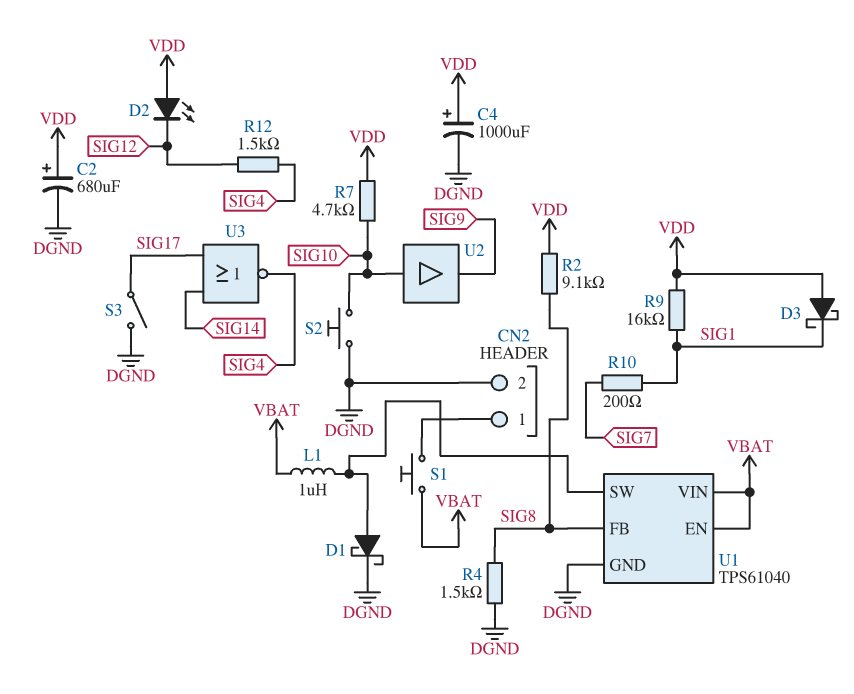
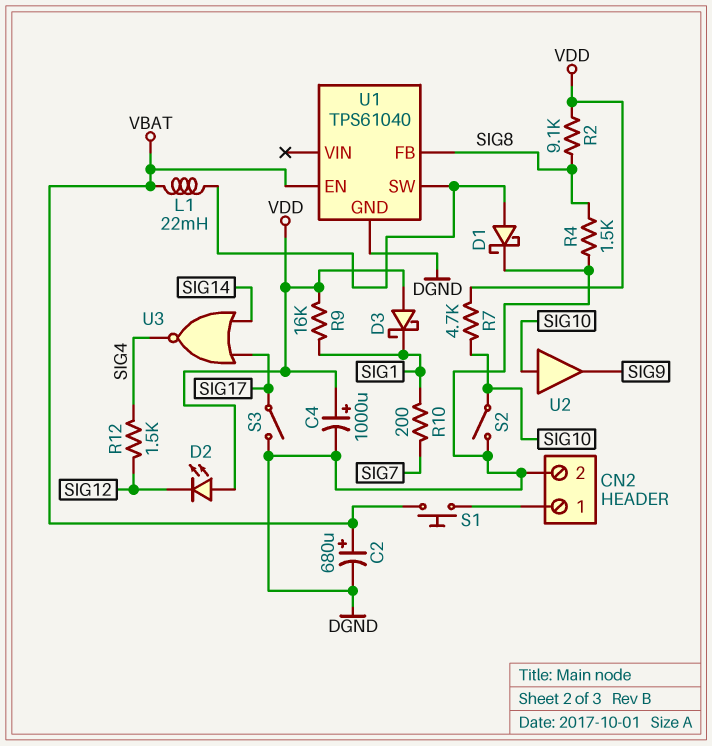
C2: 680uF (plus VDD, minus DGND) -> 680uF (plus VBAT, minus DGND)
L1: 1uH (U1/SW, VBAT) -> 22mH (U1/SW, VBAT)
S2: button (DGND, SIG10) -> switch (DGND, SIG10)
U1 pin VIN: VBAT -> none

